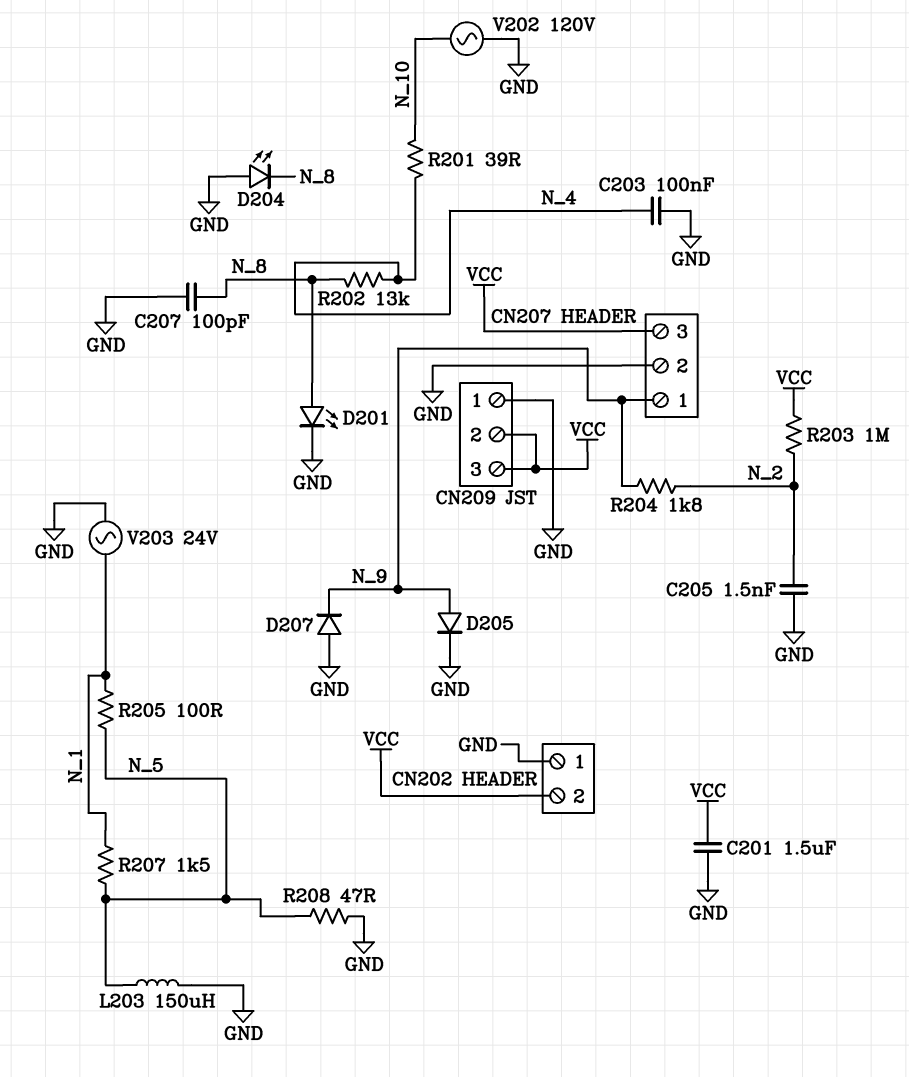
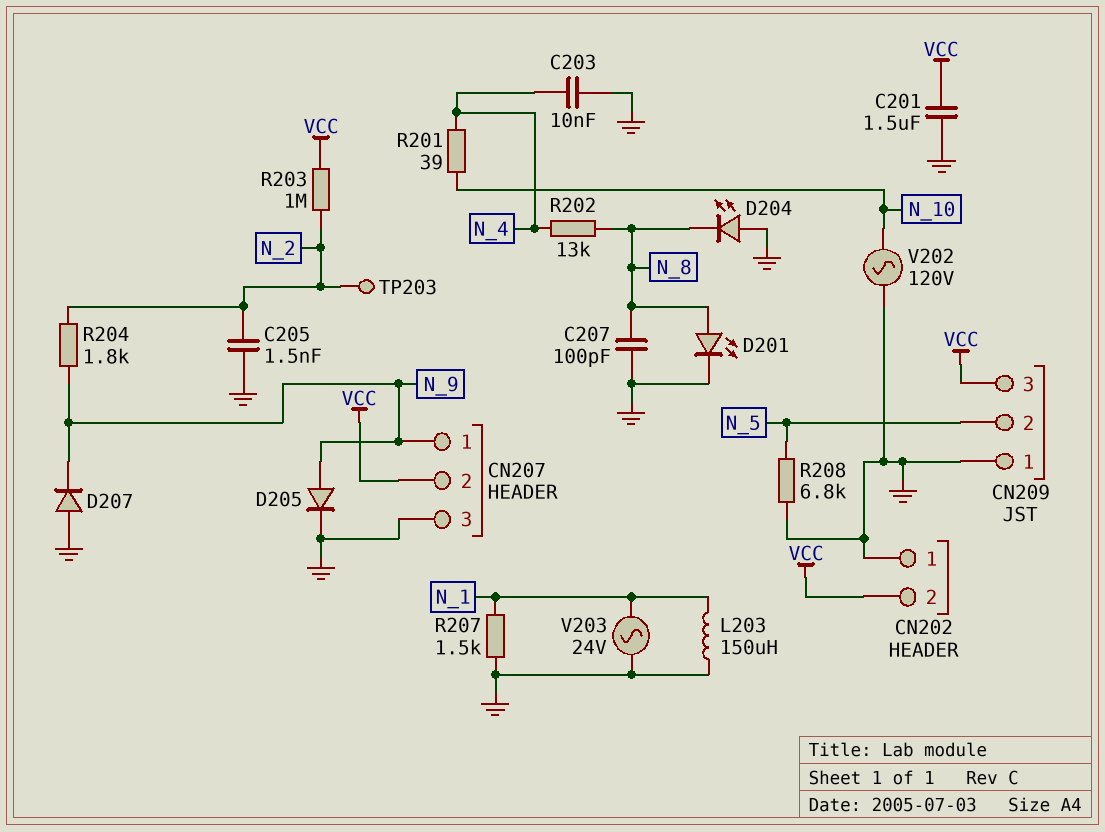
C203: 100nF (GND, N_4) -> 10nF (GND, N_4)
CN207 pin 2: GND -> VCC
CN207 pin 3: VCC -> GND
CN209 pin 2: VCC -> N_5
L203: 150uH (GND, N_5) -> 150uH (GND, N_1)
R205: 100 (N_1, N_5) -> none
R207: 1.5k (N_1, N_5) -> 1.5k (GND, N_1)
R208: 47 (GND, N_5) -> 6.8k (GND, N_5)
TP203: none -> test point (N_2)

